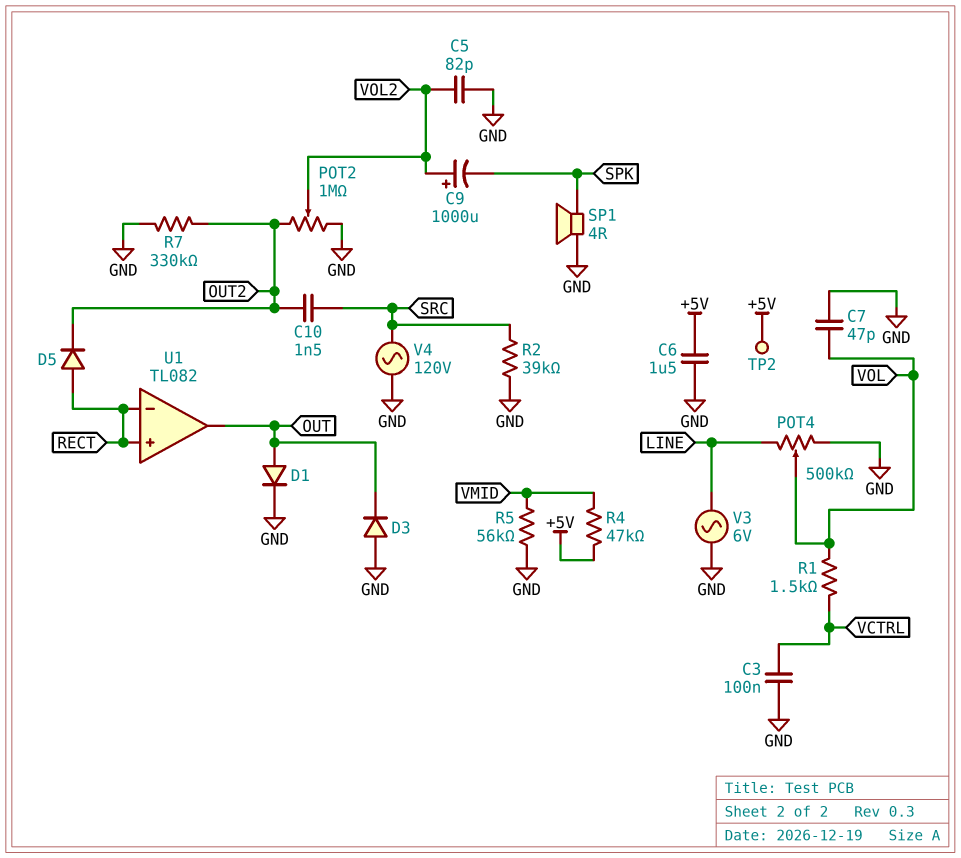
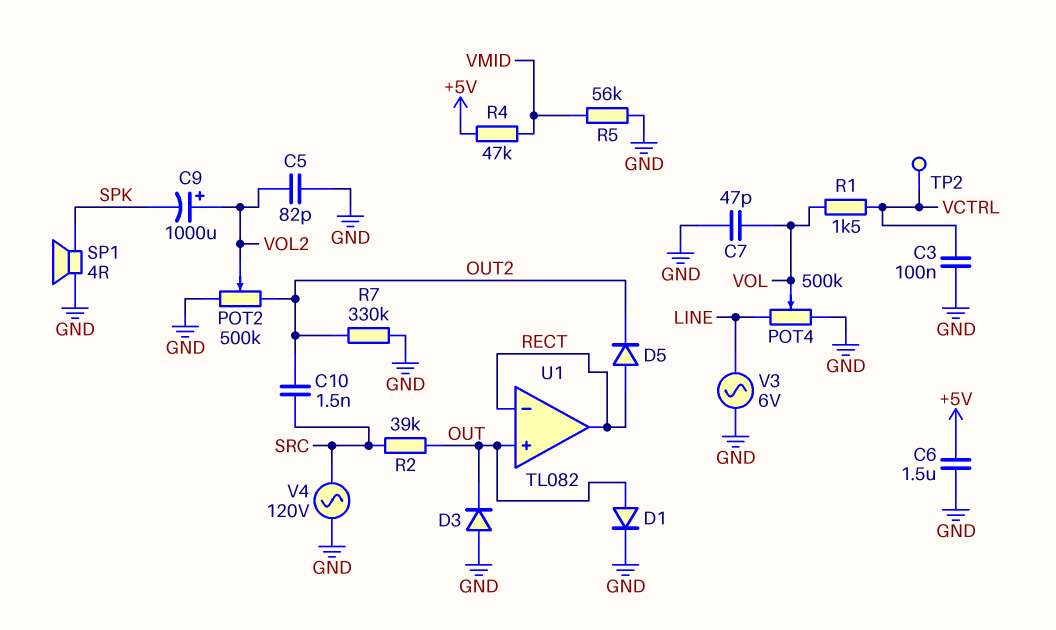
POT2: 1M (GND, OUT2, wiper VOL2) -> 500k (GND, OUT2, wiper VOL2)
R2: 39k (GND, SRC) -> 39k (OUT, SRC)
TP2: test point (+5V) -> test point (VCTRL)
U1 pin in+: RECT -> OUT
U1 pin out: OUT -> RECT

